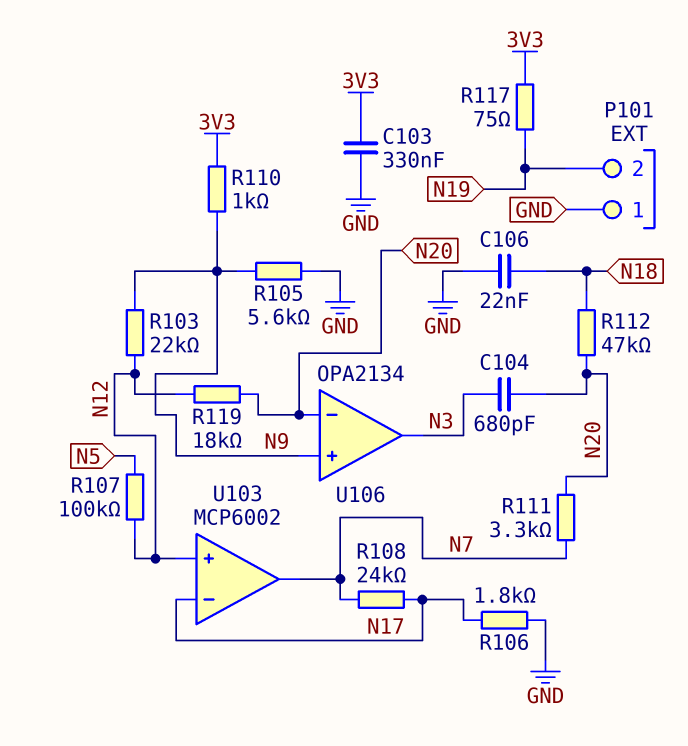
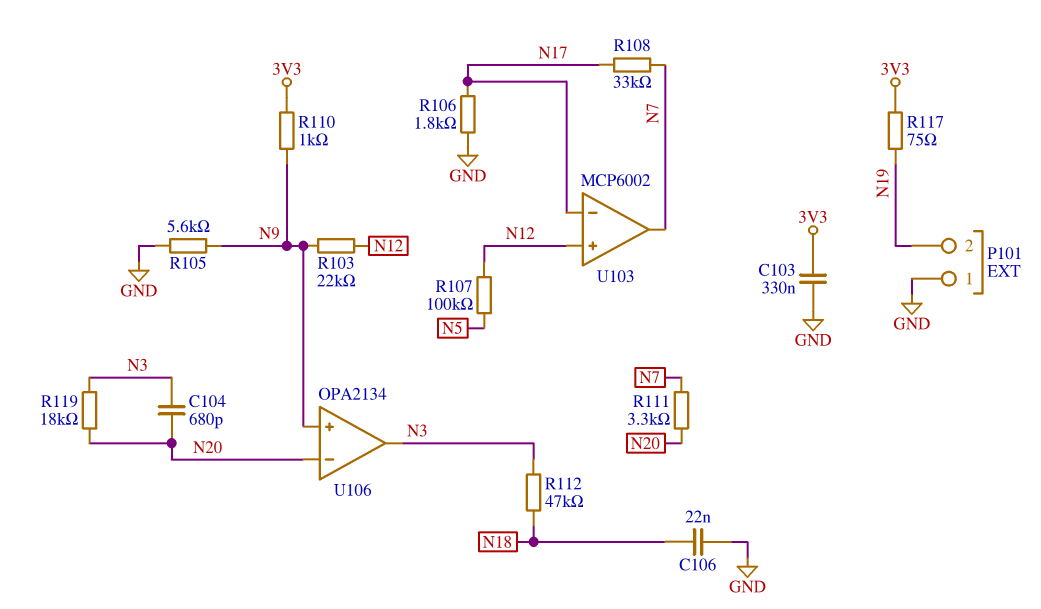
R108: 24k (N7, N17) -> 33k (N7, N17)
R112: 47k (N18, N20) -> 47k (N3, N18)
R119: 18k (N12, N20) -> 18k (N3, N20)

